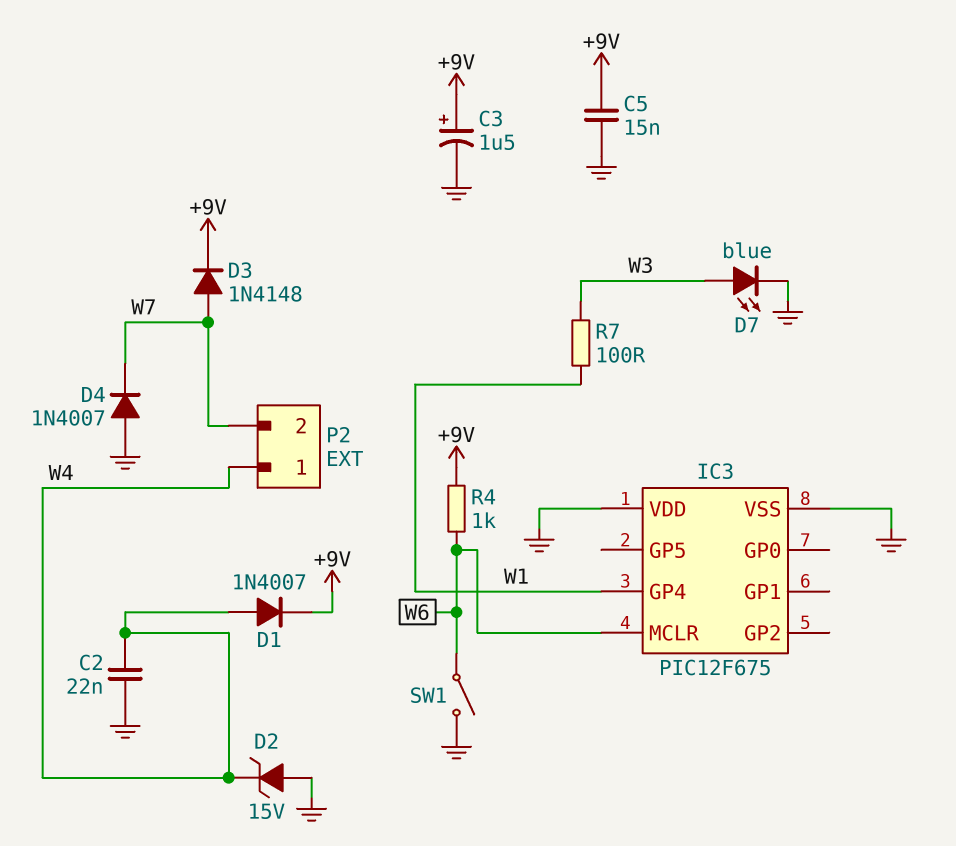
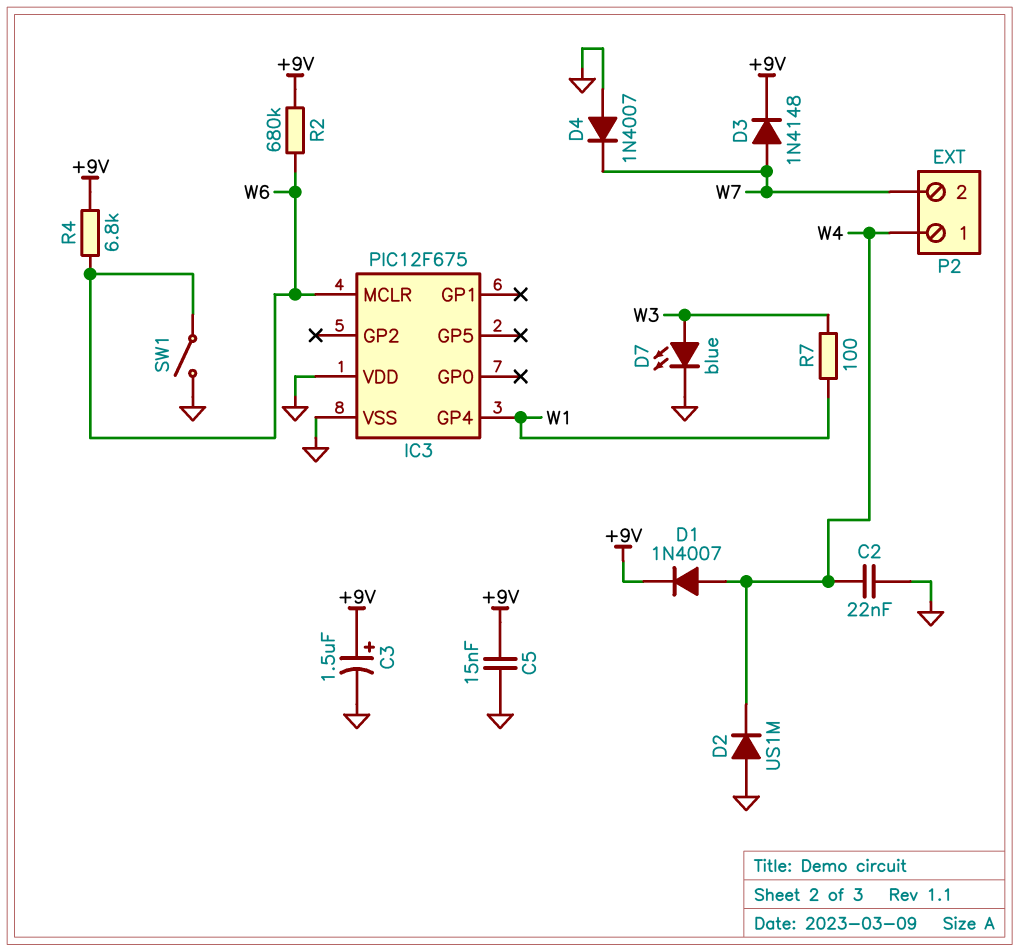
D2: zener 15V (A GND, K W4) -> diode US1M (A GND, K W4)
R2: none -> 680k (+9V, W6)
R4: 1k (+9V, W6) -> 6.8k (+9V, W6)

